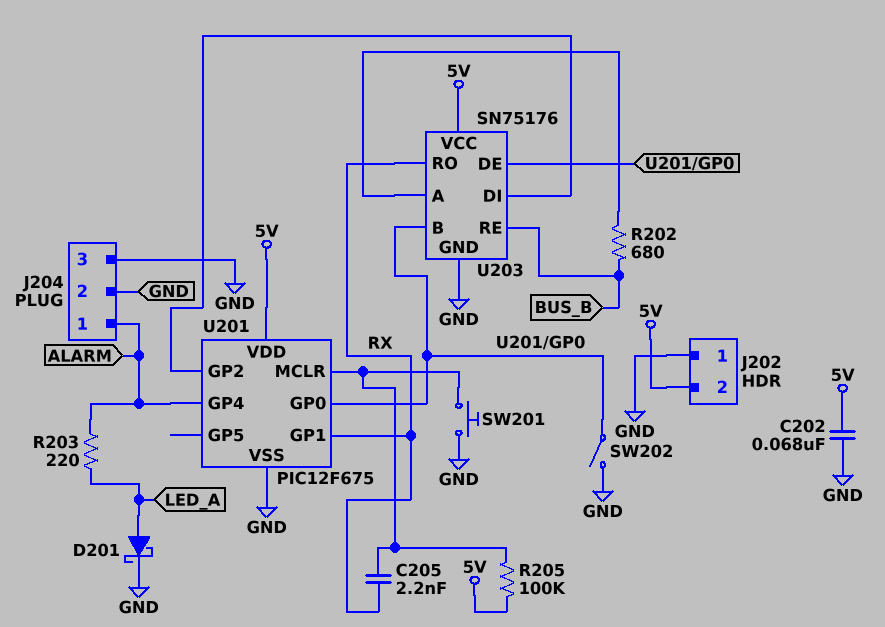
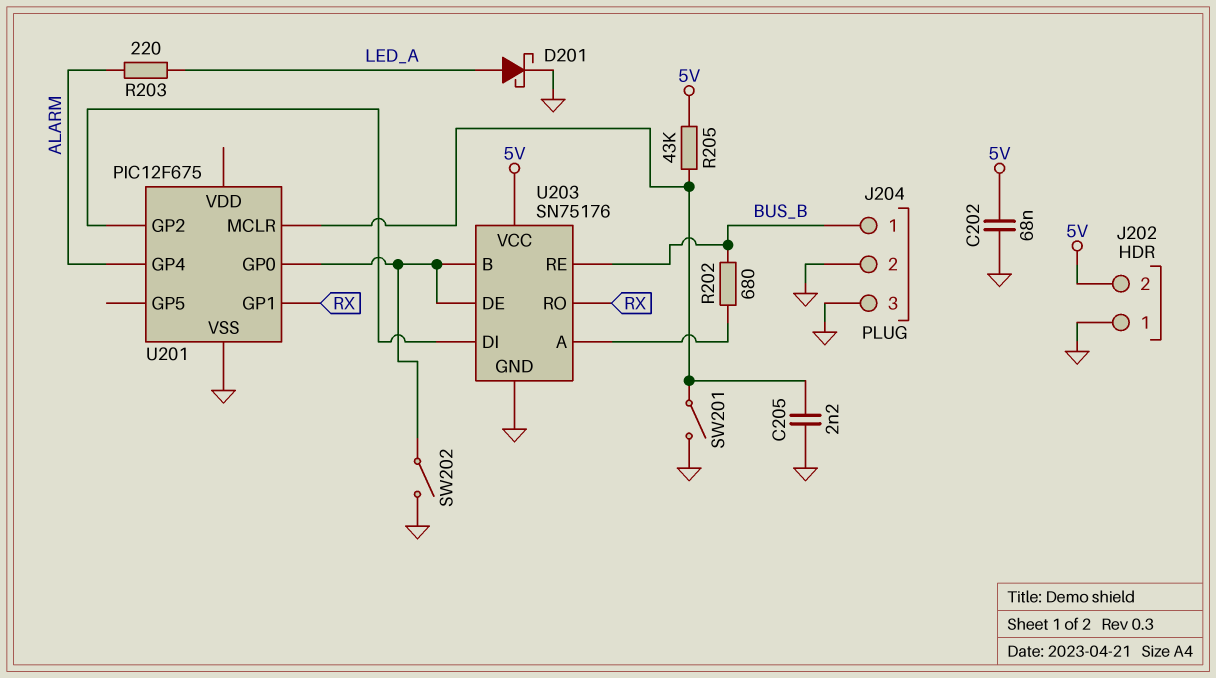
C205: 2.2nF (RX, U201/MCLR) -> 2.2nF (GND, U201/MCLR)
J204 pin 1: ALARM -> BUS_B
R205: 100k (5V, U201/MCLR) -> 43k (5V, U201/MCLR)
SW201: button (GND, U201/MCLR) -> switch (GND, U201/MCLR)
U201 pin VDD: 5V -> none

